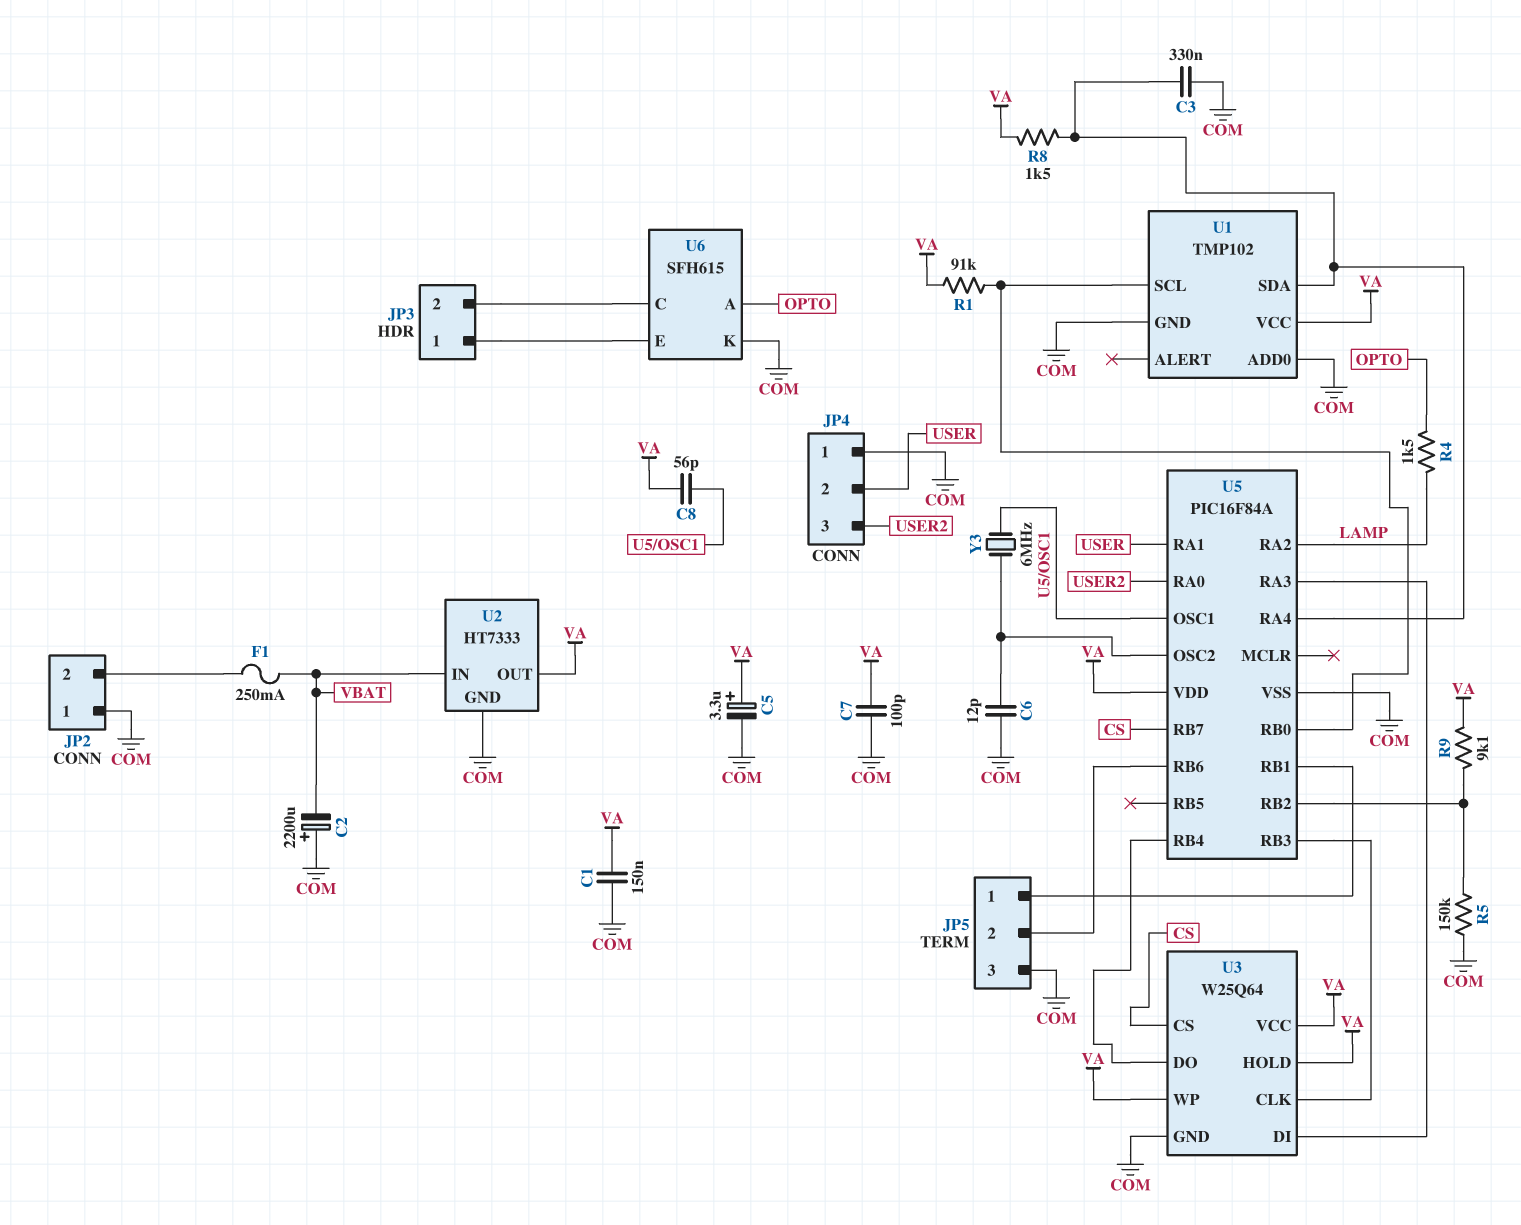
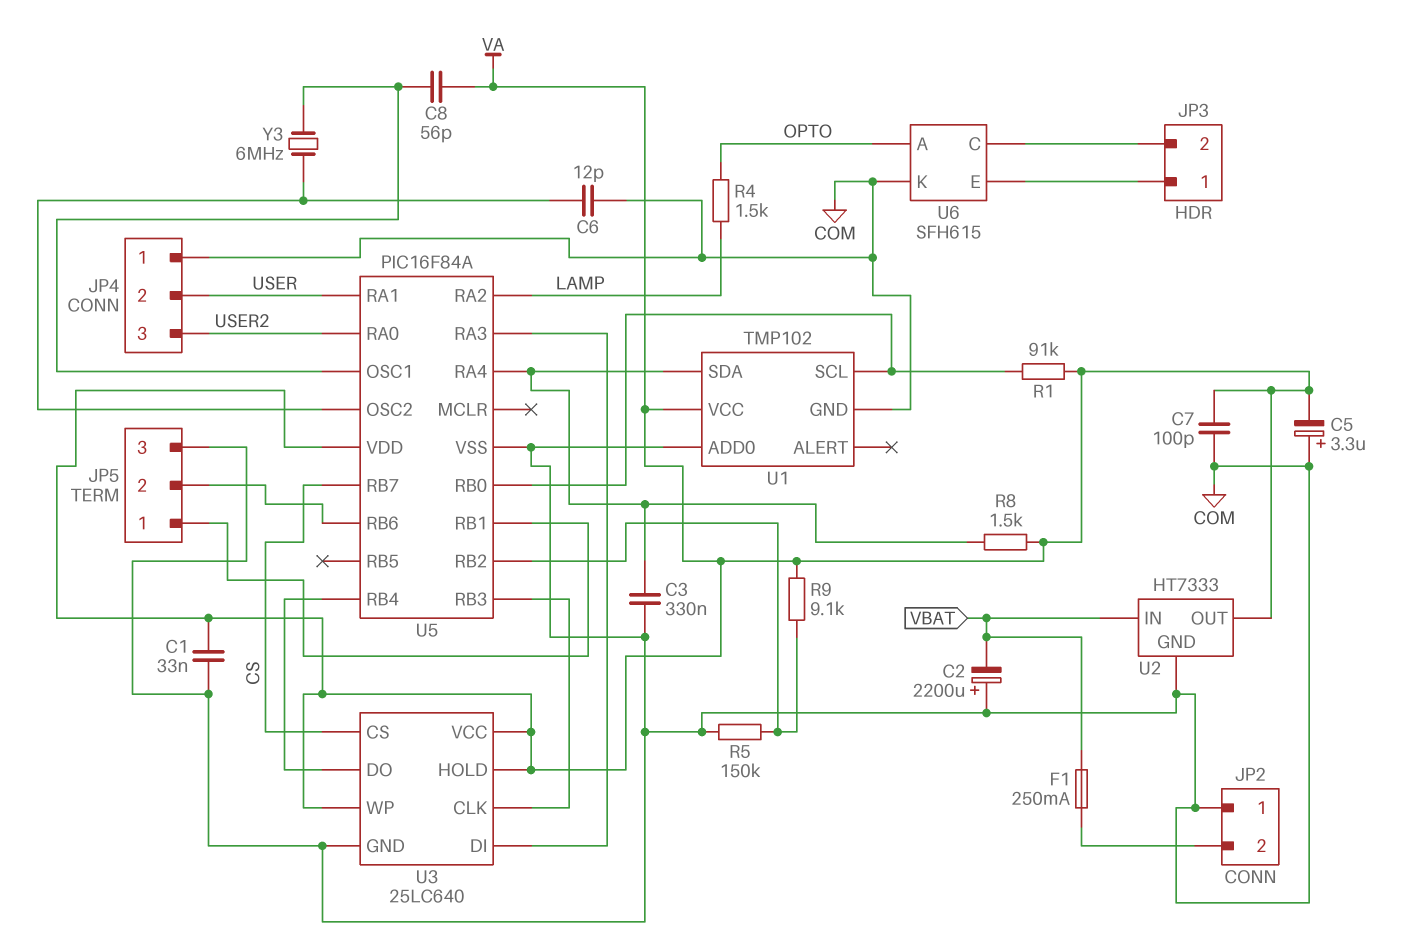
C1: 150nF (COM, VA) -> 33nF (COM, VA)
C5: 3.3uF (plus VA, minus COM) -> 3.3uF (plus COM, minus VA)
U3: W25Q64 -> 25LC640

